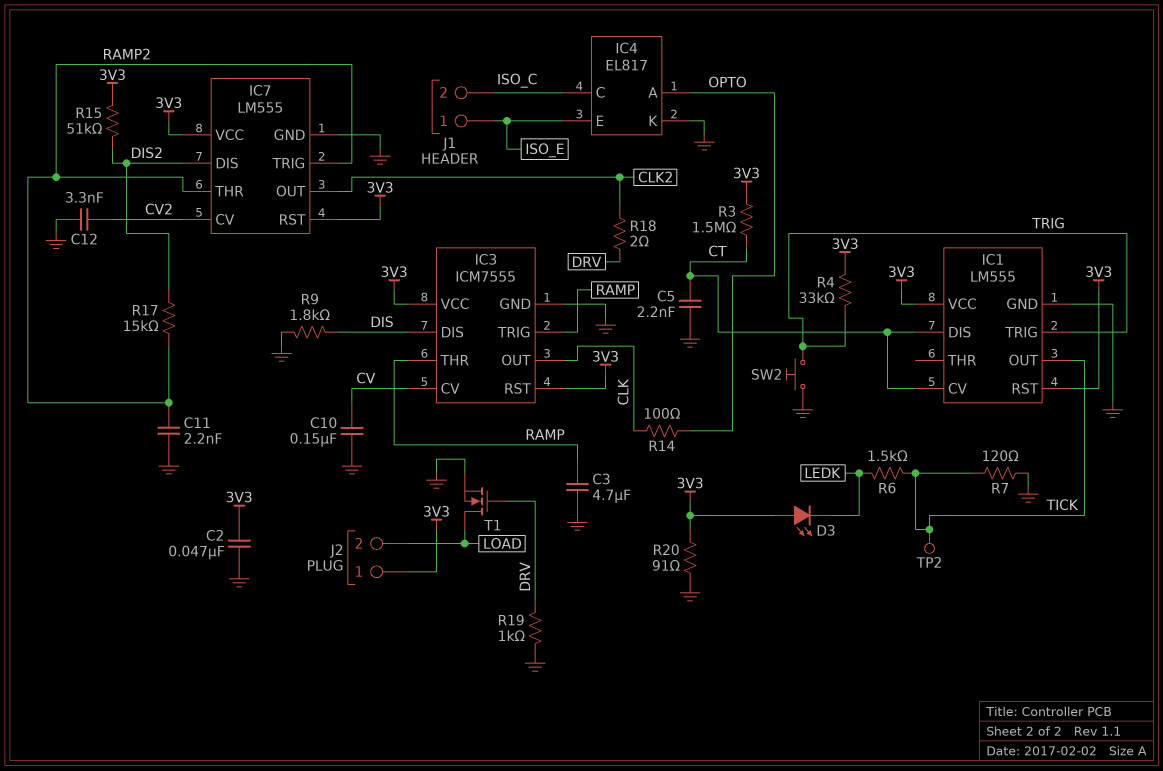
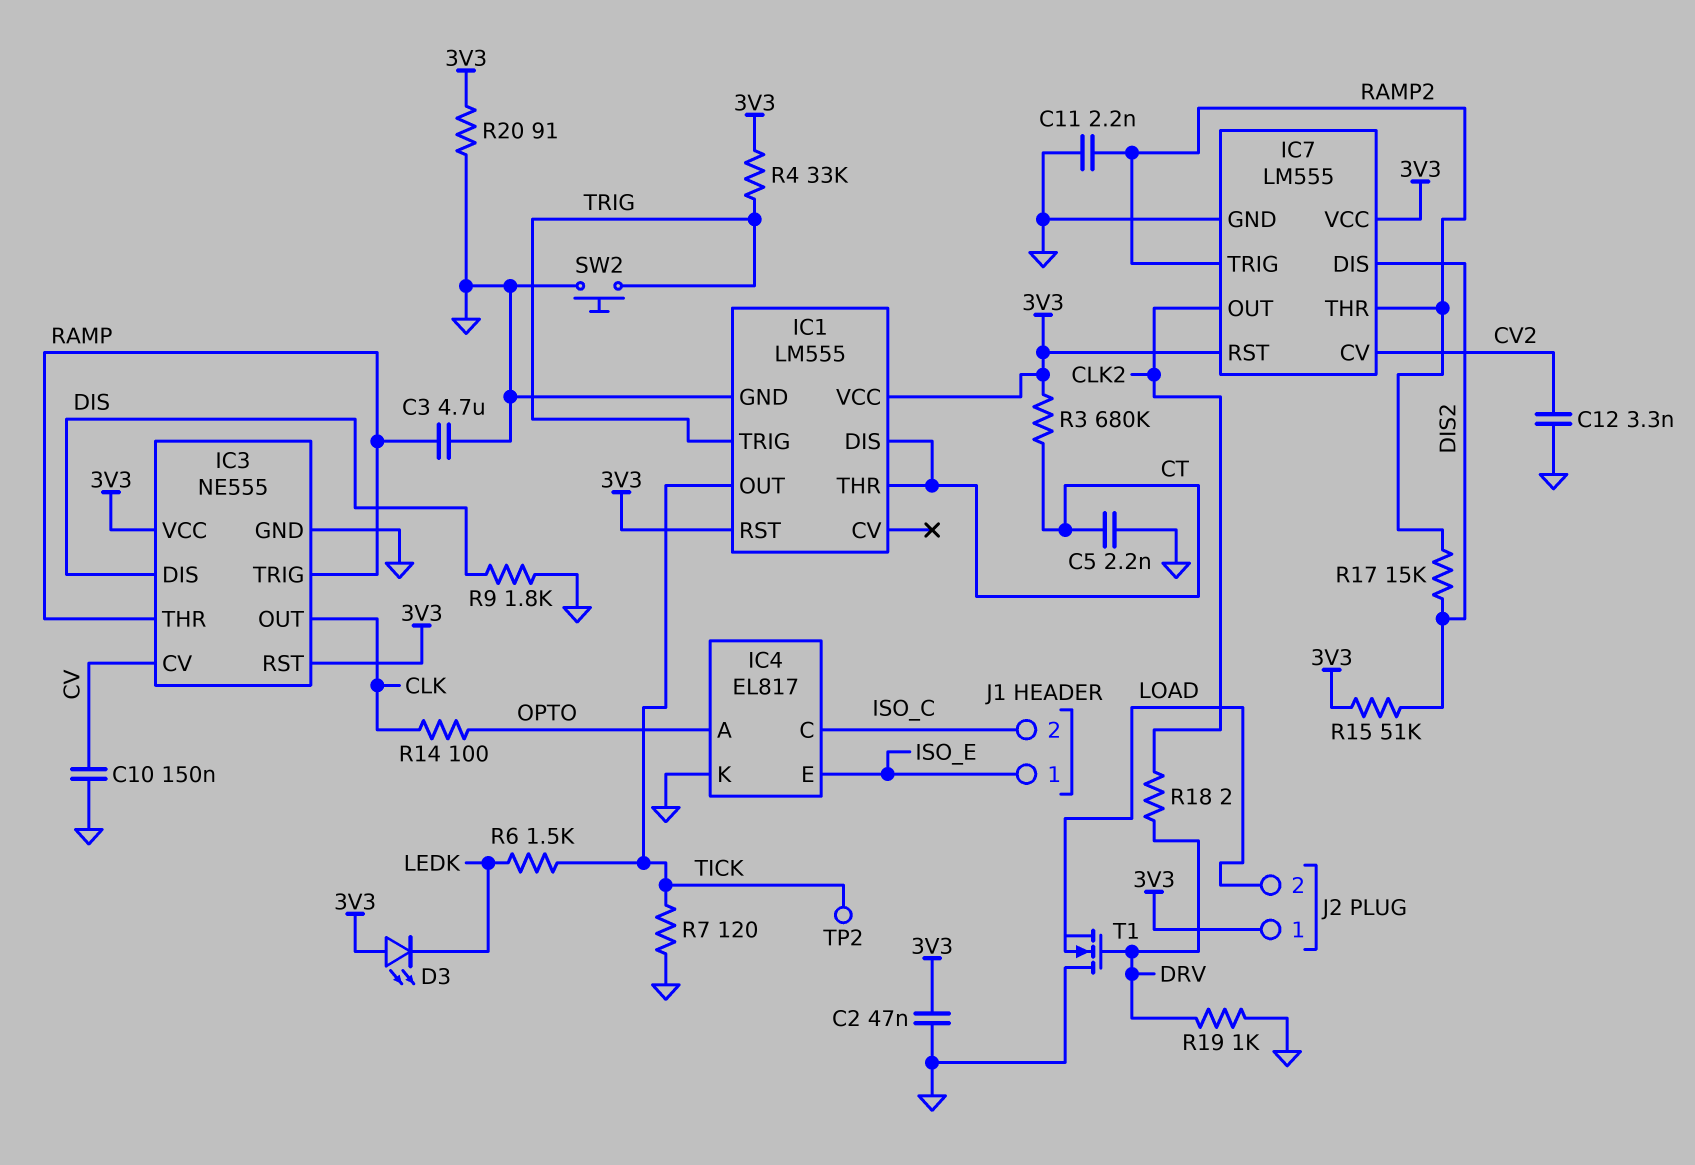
IC1 pin CV: CT -> none
IC1 pin THR: none -> CT
IC3: ICM7555 -> NE555
R3: 1.5M (3V3, CT) -> 680k (3V3, CT)
T1: NMOS (G DRV, D LOAD, S GND) -> NMOS (G DRV, D GND, S LOAD)

